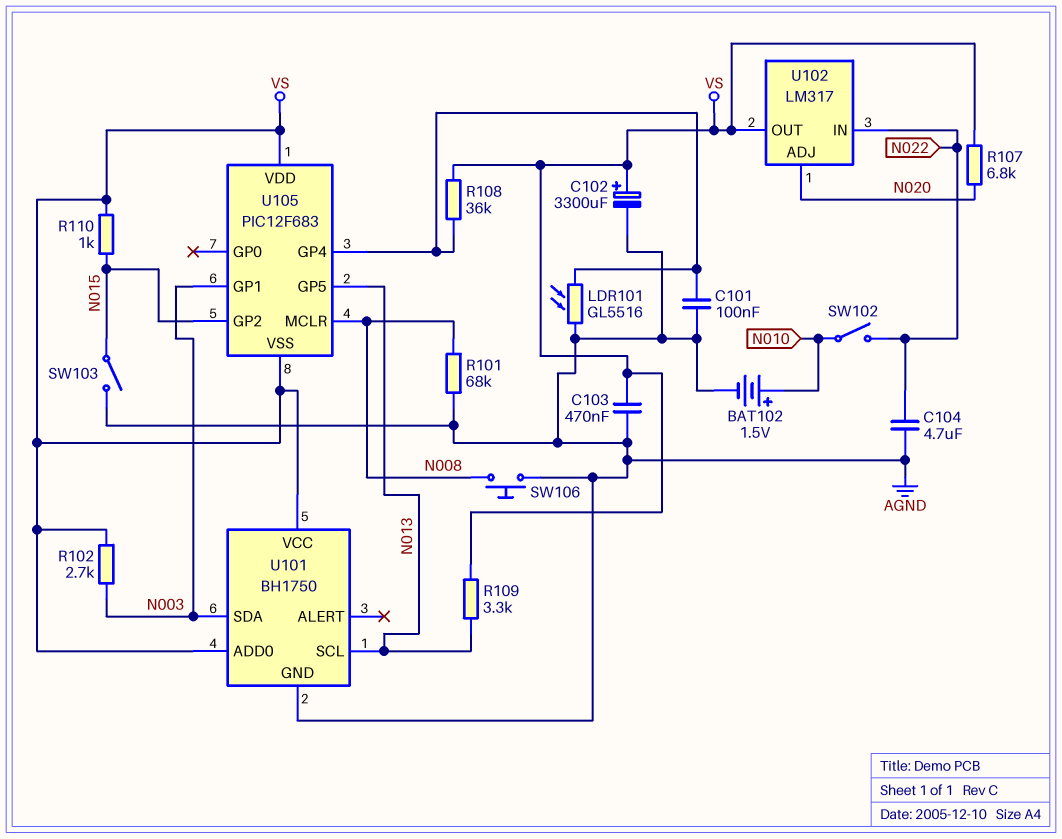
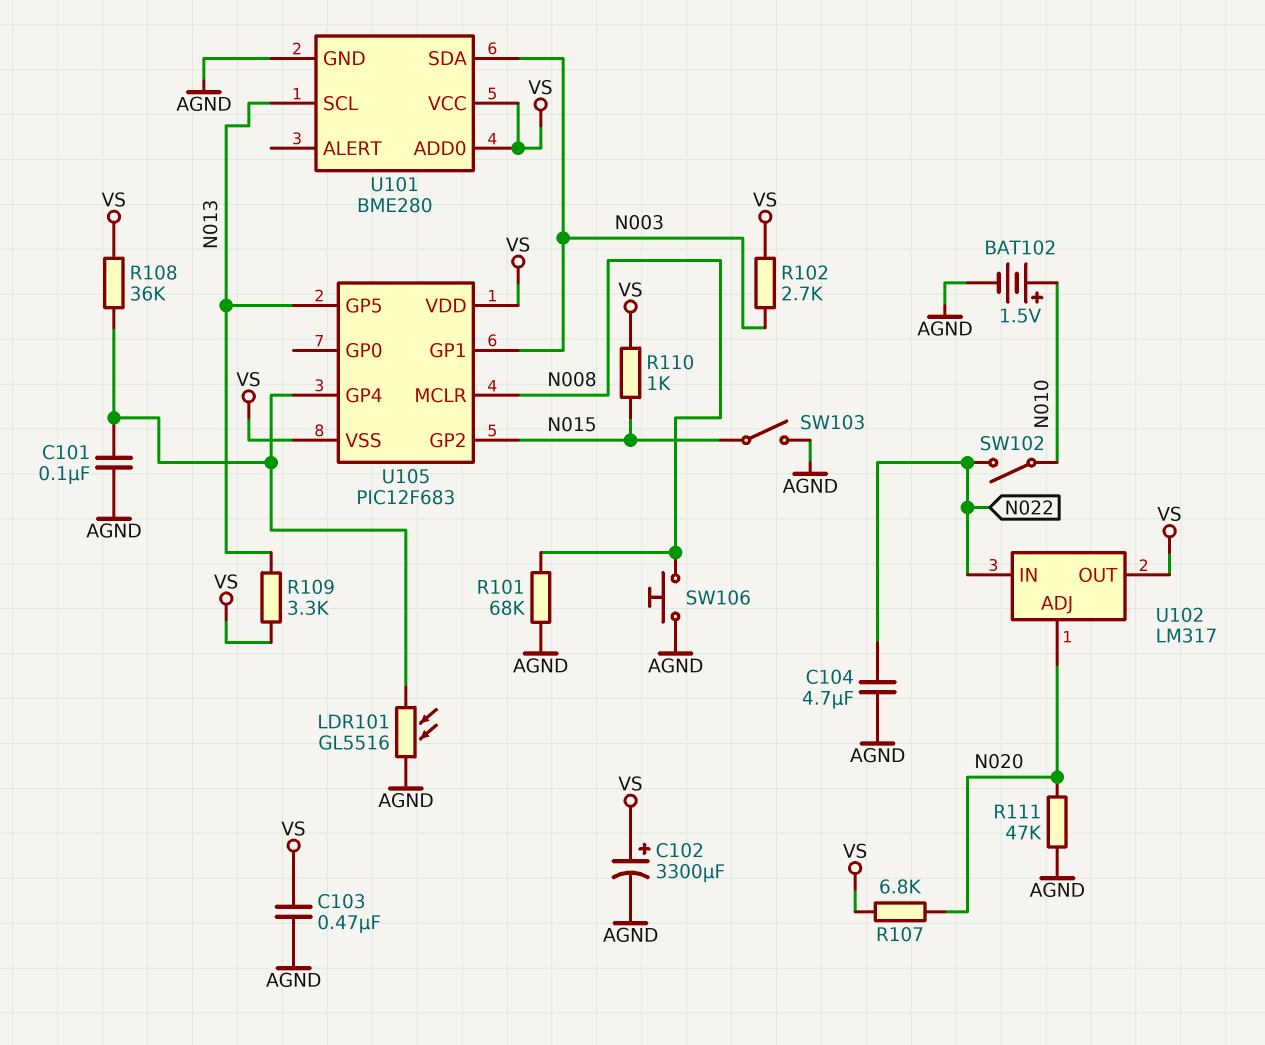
R111: none -> 47k (AGND, N020)
U101: BH1750 -> BME280

